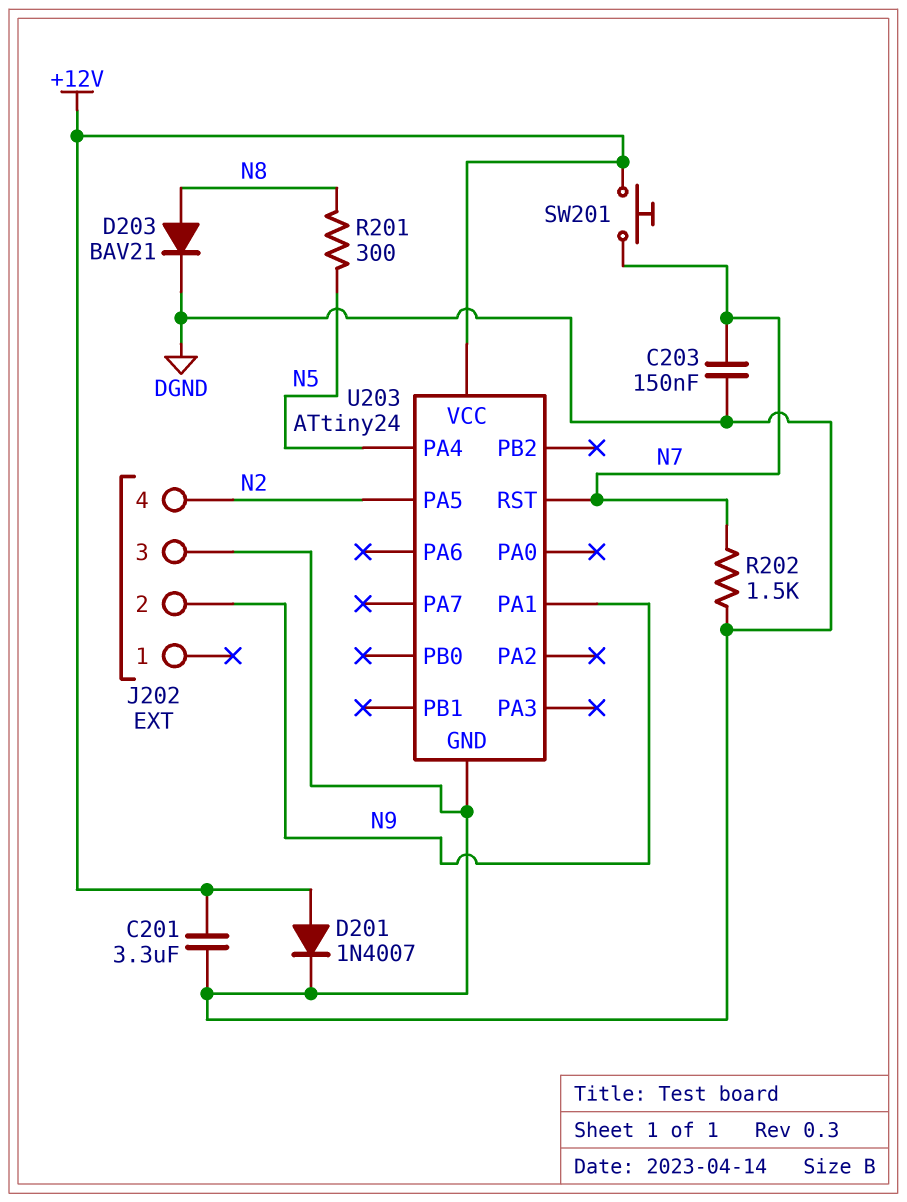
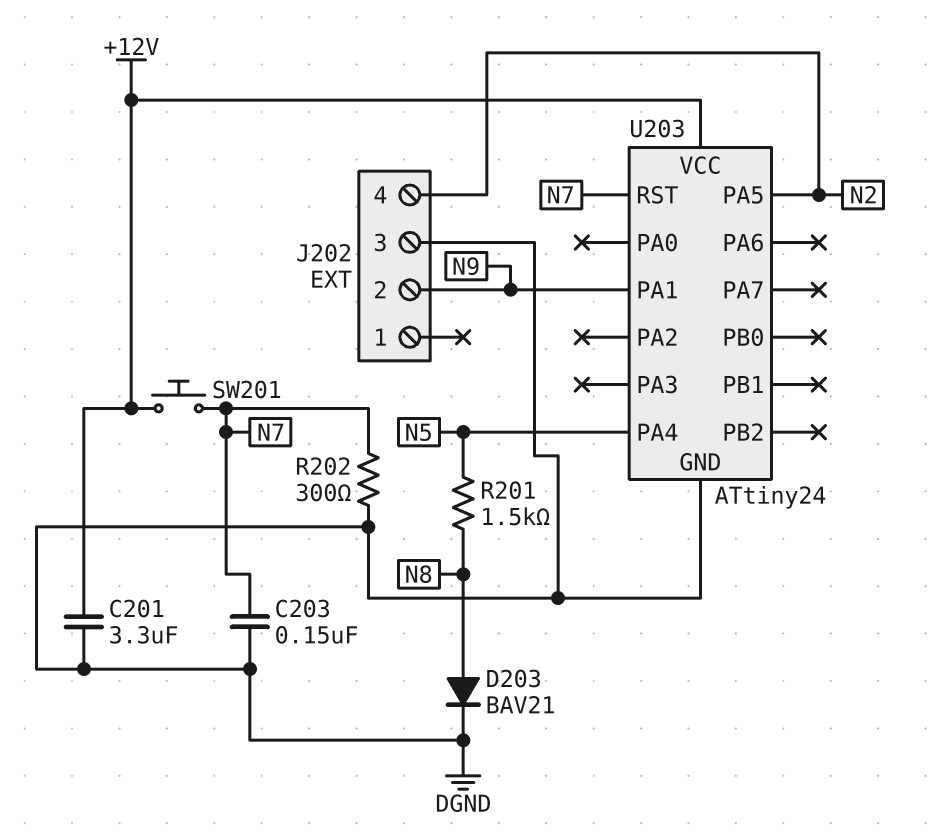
D201: diode 1N4007 (A +12V, K DGND) -> none
R201: 300 (N5, N8) -> 1.5k (N5, N8)
R202: 1.5k (DGND, N7) -> 300 (DGND, N7)

